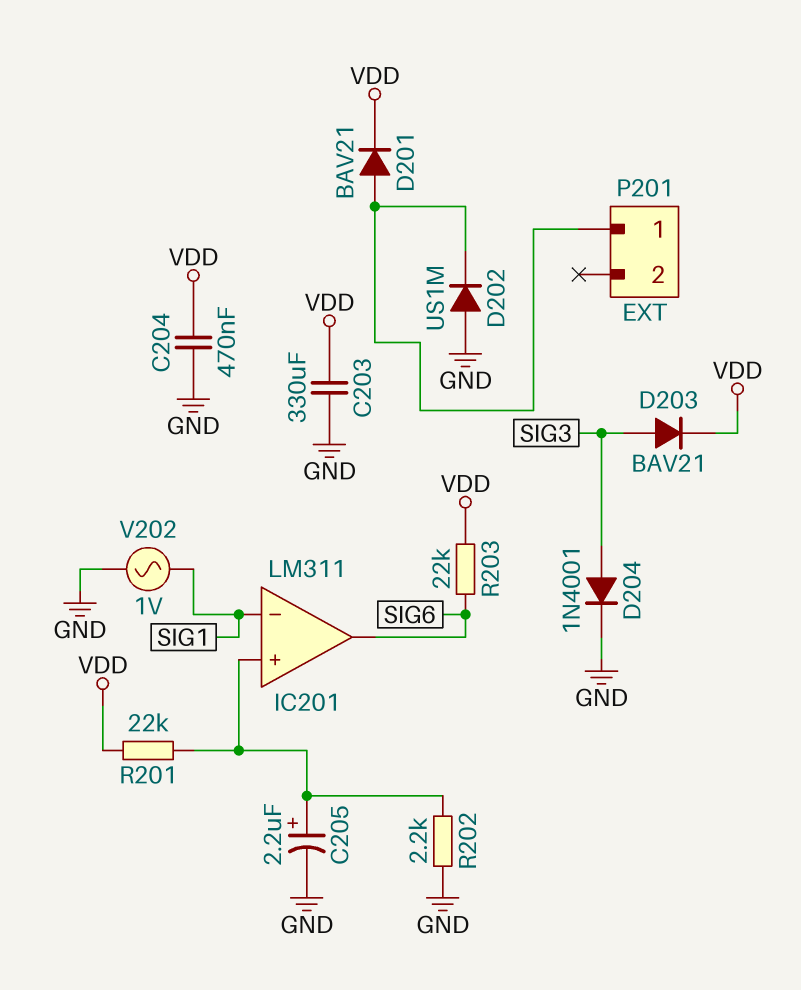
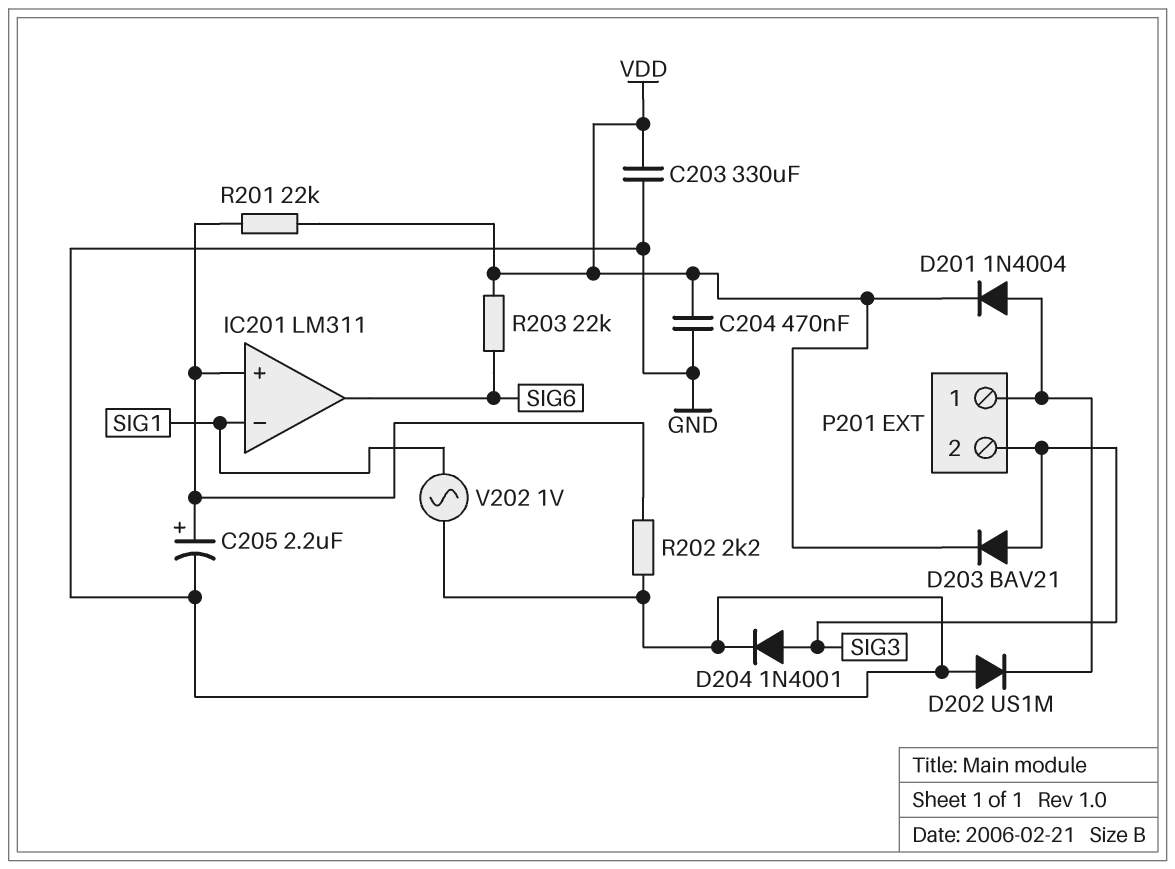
D201: diode BAV21 (A P201/1, K VDD) -> diode 1N4004 (A P201/1, K VDD)
P201 pin 2: none -> SIG3

